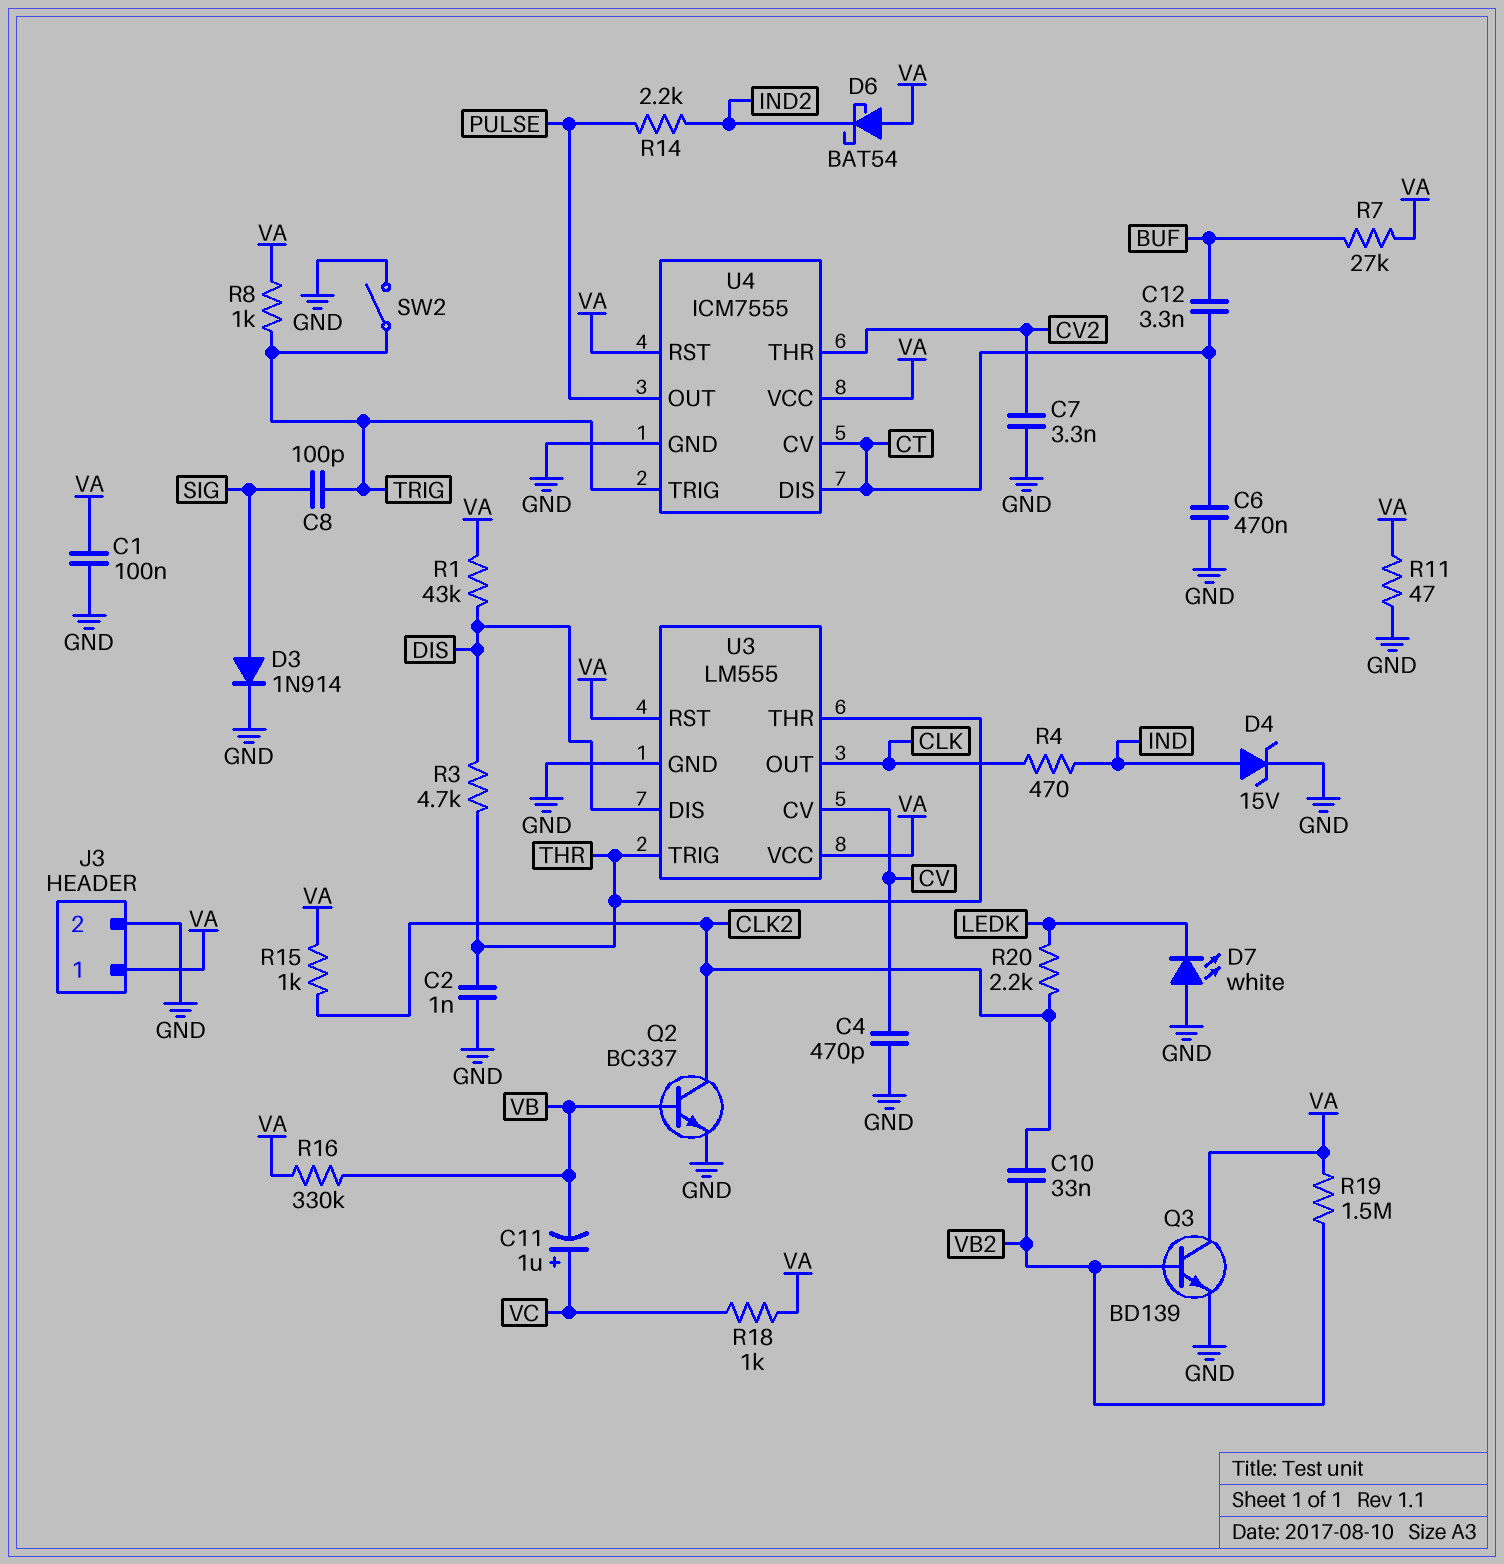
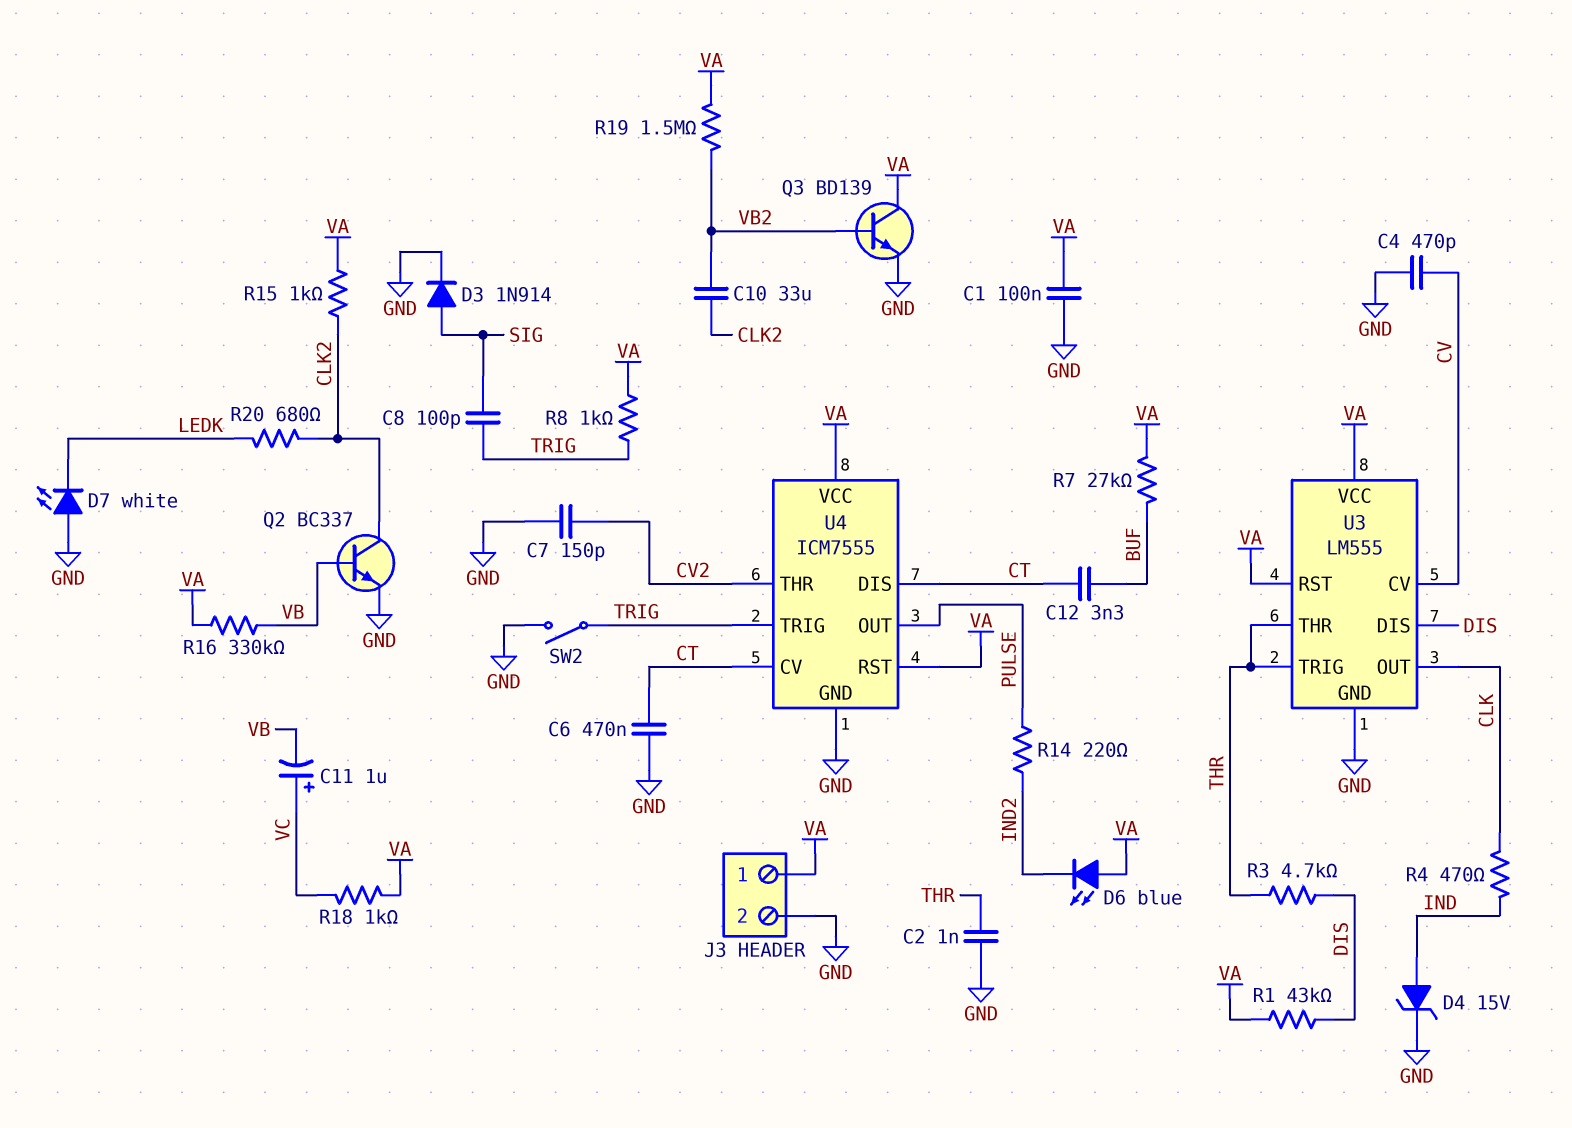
C7: 3.3nF (CV2, GND) -> 150pF (CV2, GND)
C10: 33nF (CLK2, VB2) -> 33uF (CLK2, VB2)
D6: schottky BAT54 (A VA, K IND2) -> LED blue (A VA, K IND2)
R11: 47 (GND, VA) -> none
R14: 2.2k (IND2, PULSE) -> 220 (IND2, PULSE)
R20: 2.2k (CLK2, LEDK) -> 680 (CLK2, LEDK)

